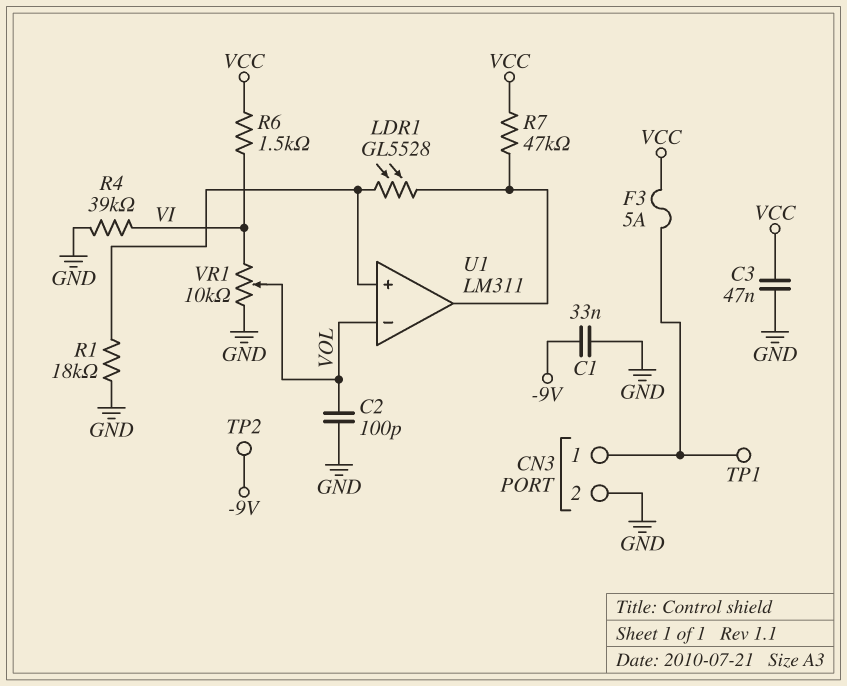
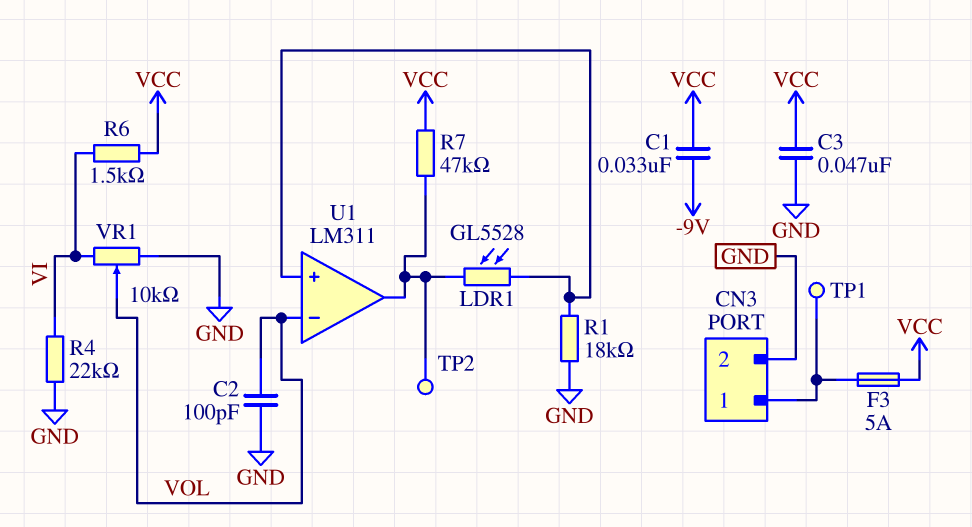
C1: 33nF (-9V, GND) -> 33nF (-9V, VCC)
R4: 39k (GND, VI) -> 22k (GND, VI)
TP2: test point (-9V) -> test point (U1/out)

